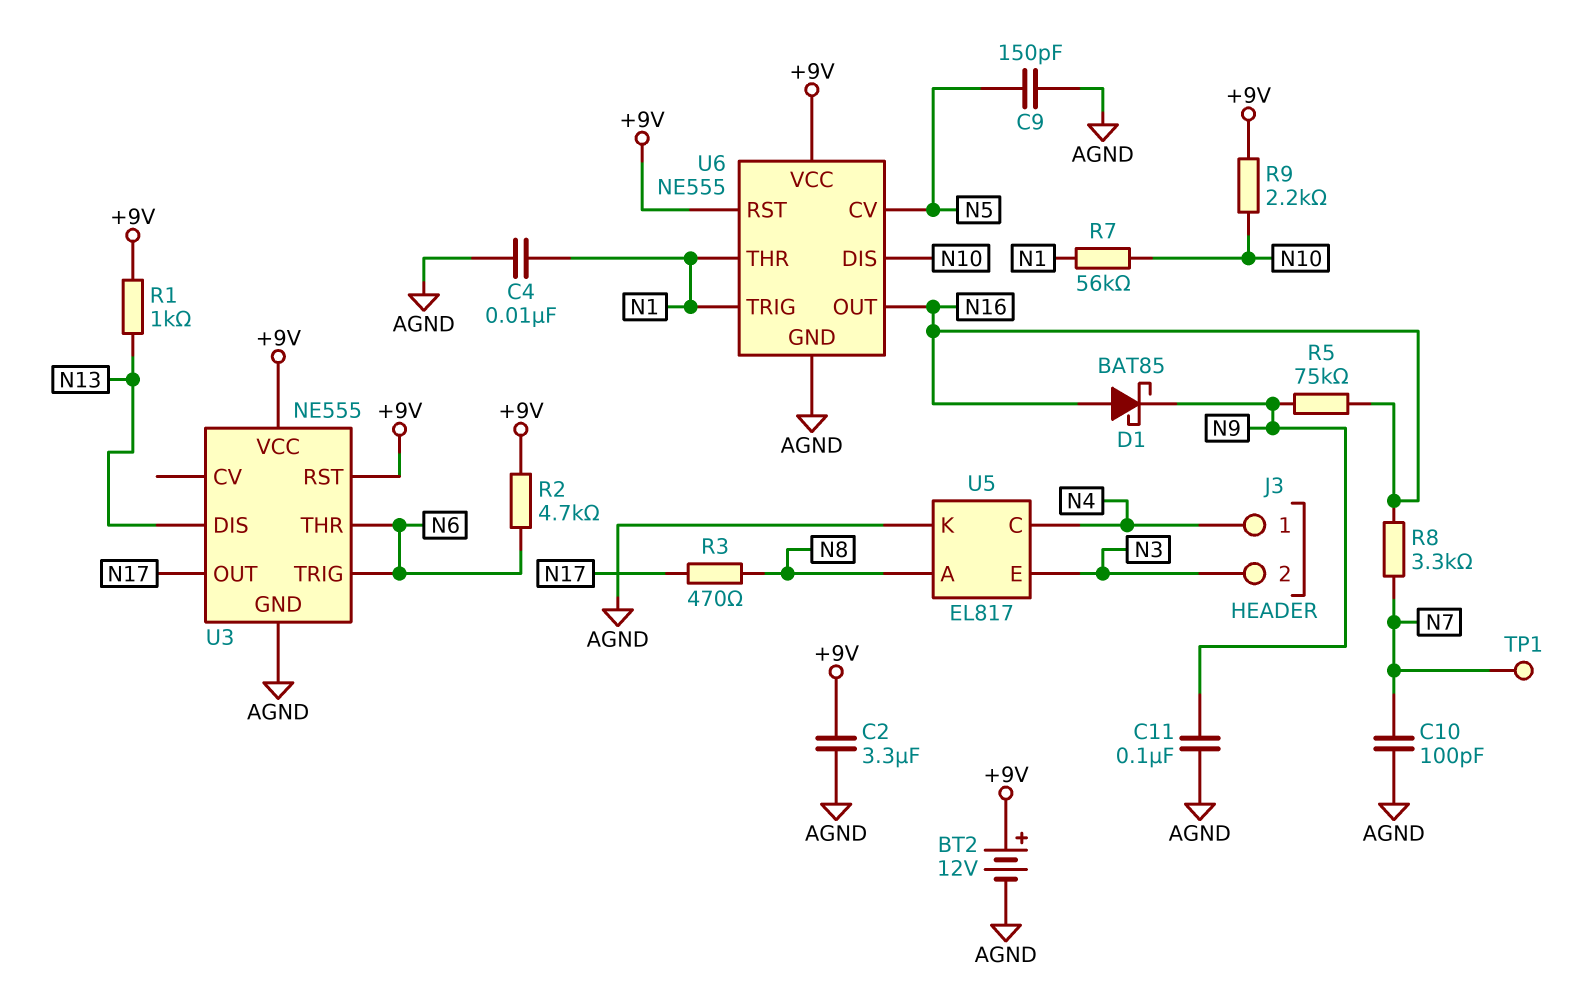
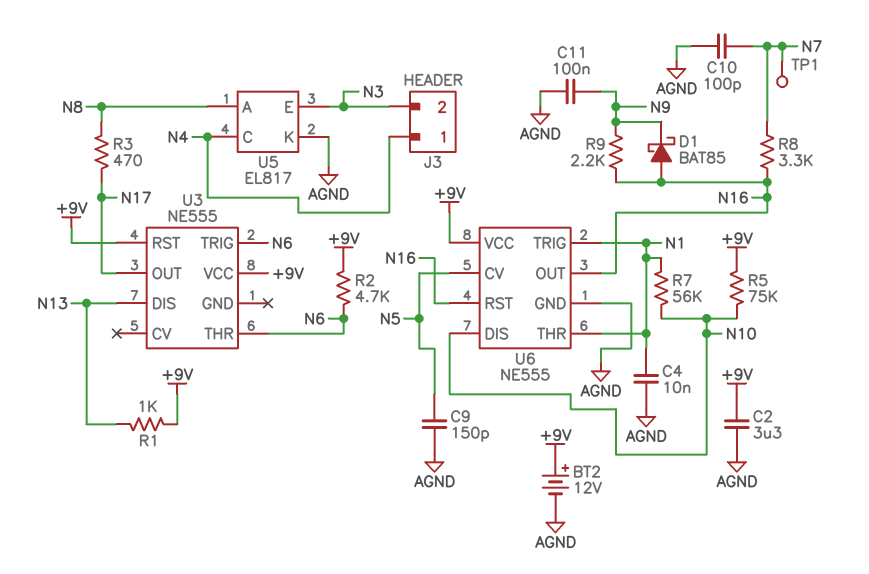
R5: 75k (N9, N16) -> 75k (+9V, N10)
R9: 2.2k (+9V, N10) -> 2.2k (N9, N16)
U3 pin GND: AGND -> none
U6 pin RST: +9V -> N16

